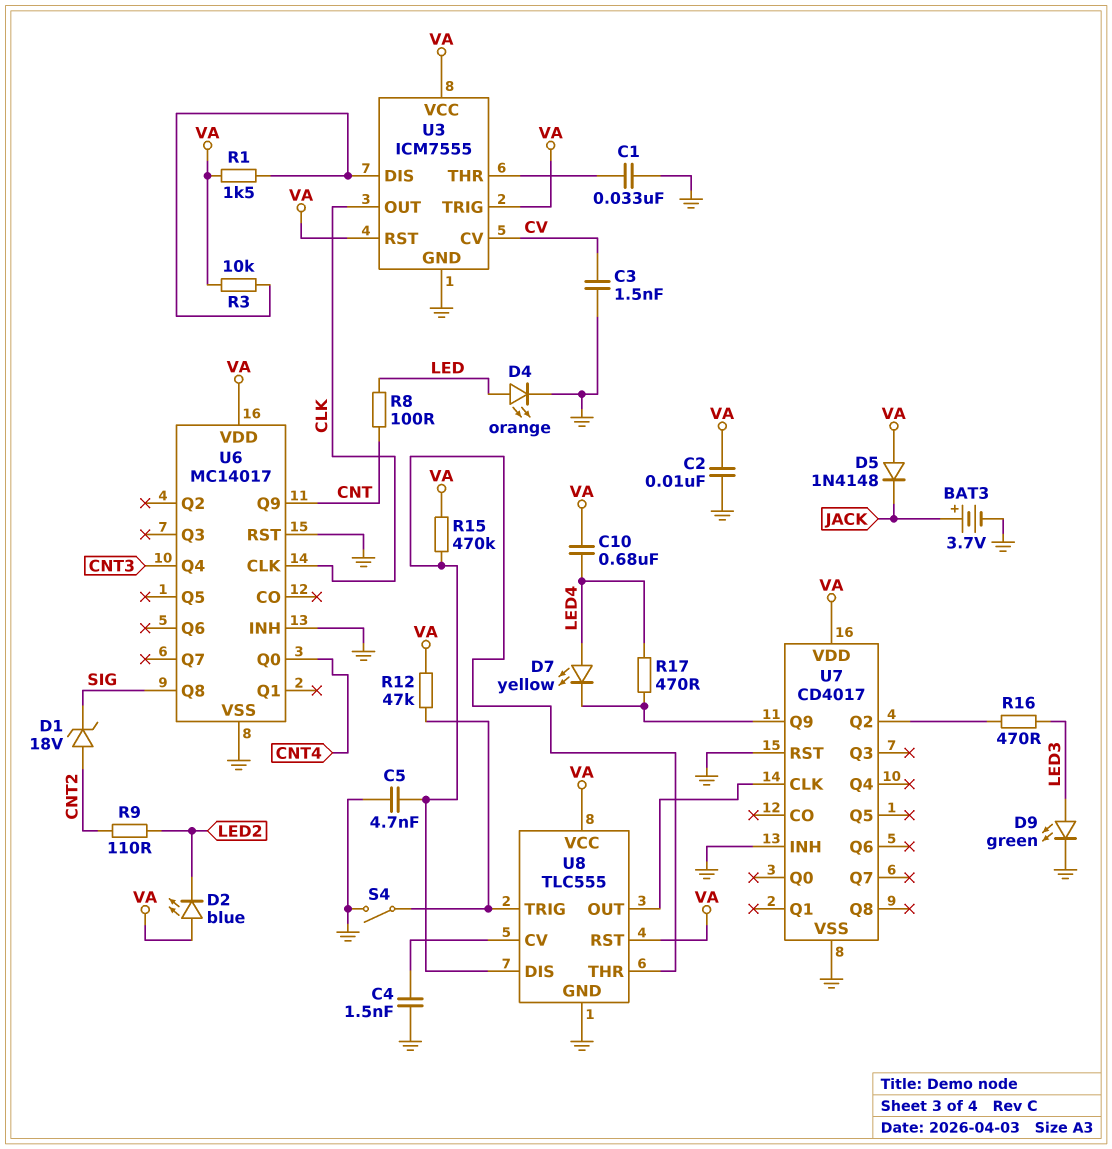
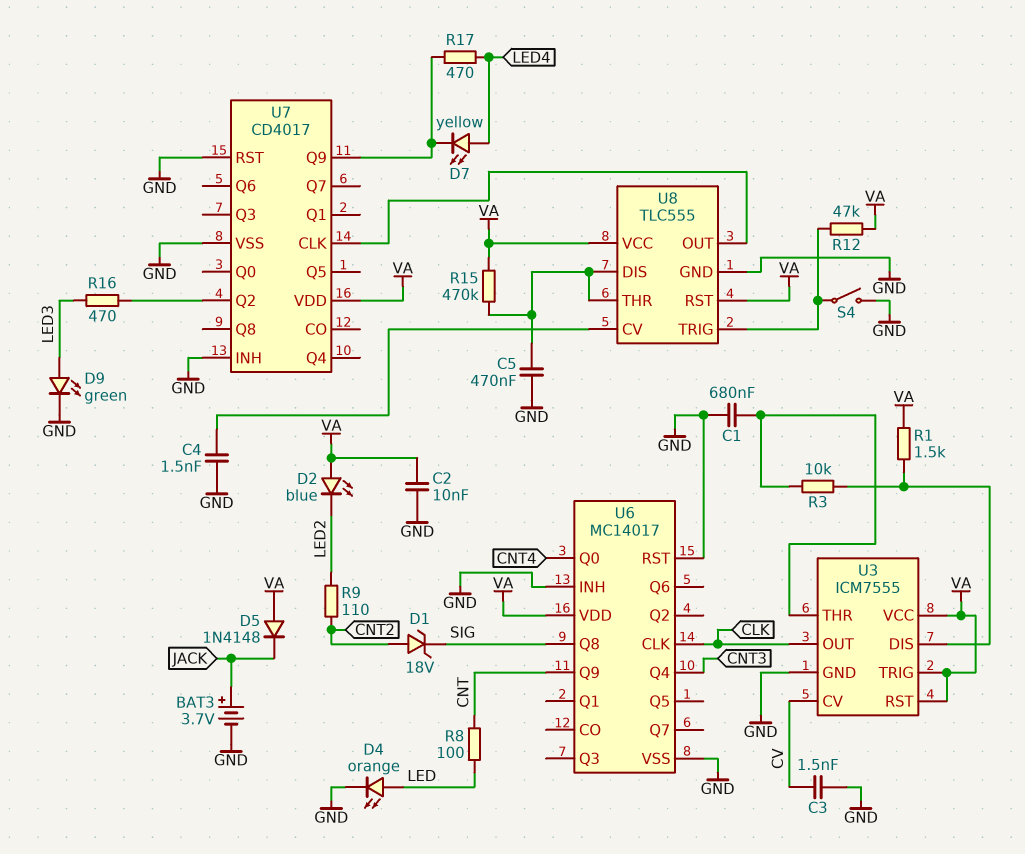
C1: 33nF (GND, U3/THR) -> 680nF (GND, U3/THR)
C5: 4.7nF (GND, U8/DIS) -> 470nF (GND, U8/DIS)
C10: 680nF (LED4, VA) -> none
R3: 10k (U3/DIS, VA) -> 10k (U3/DIS, U3/THR)

